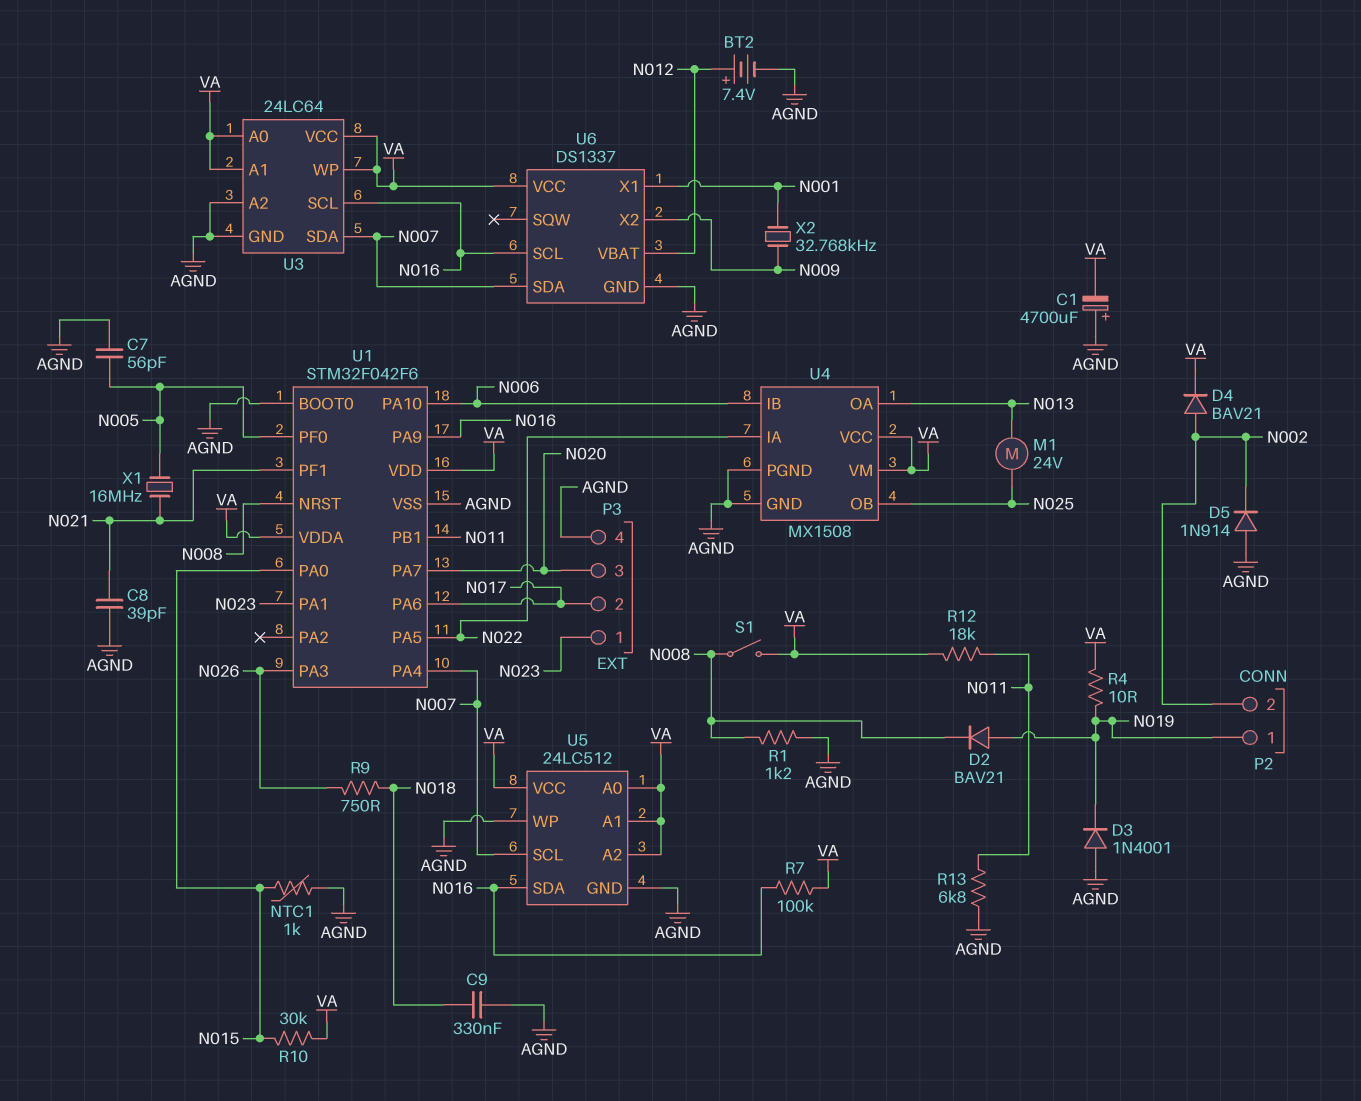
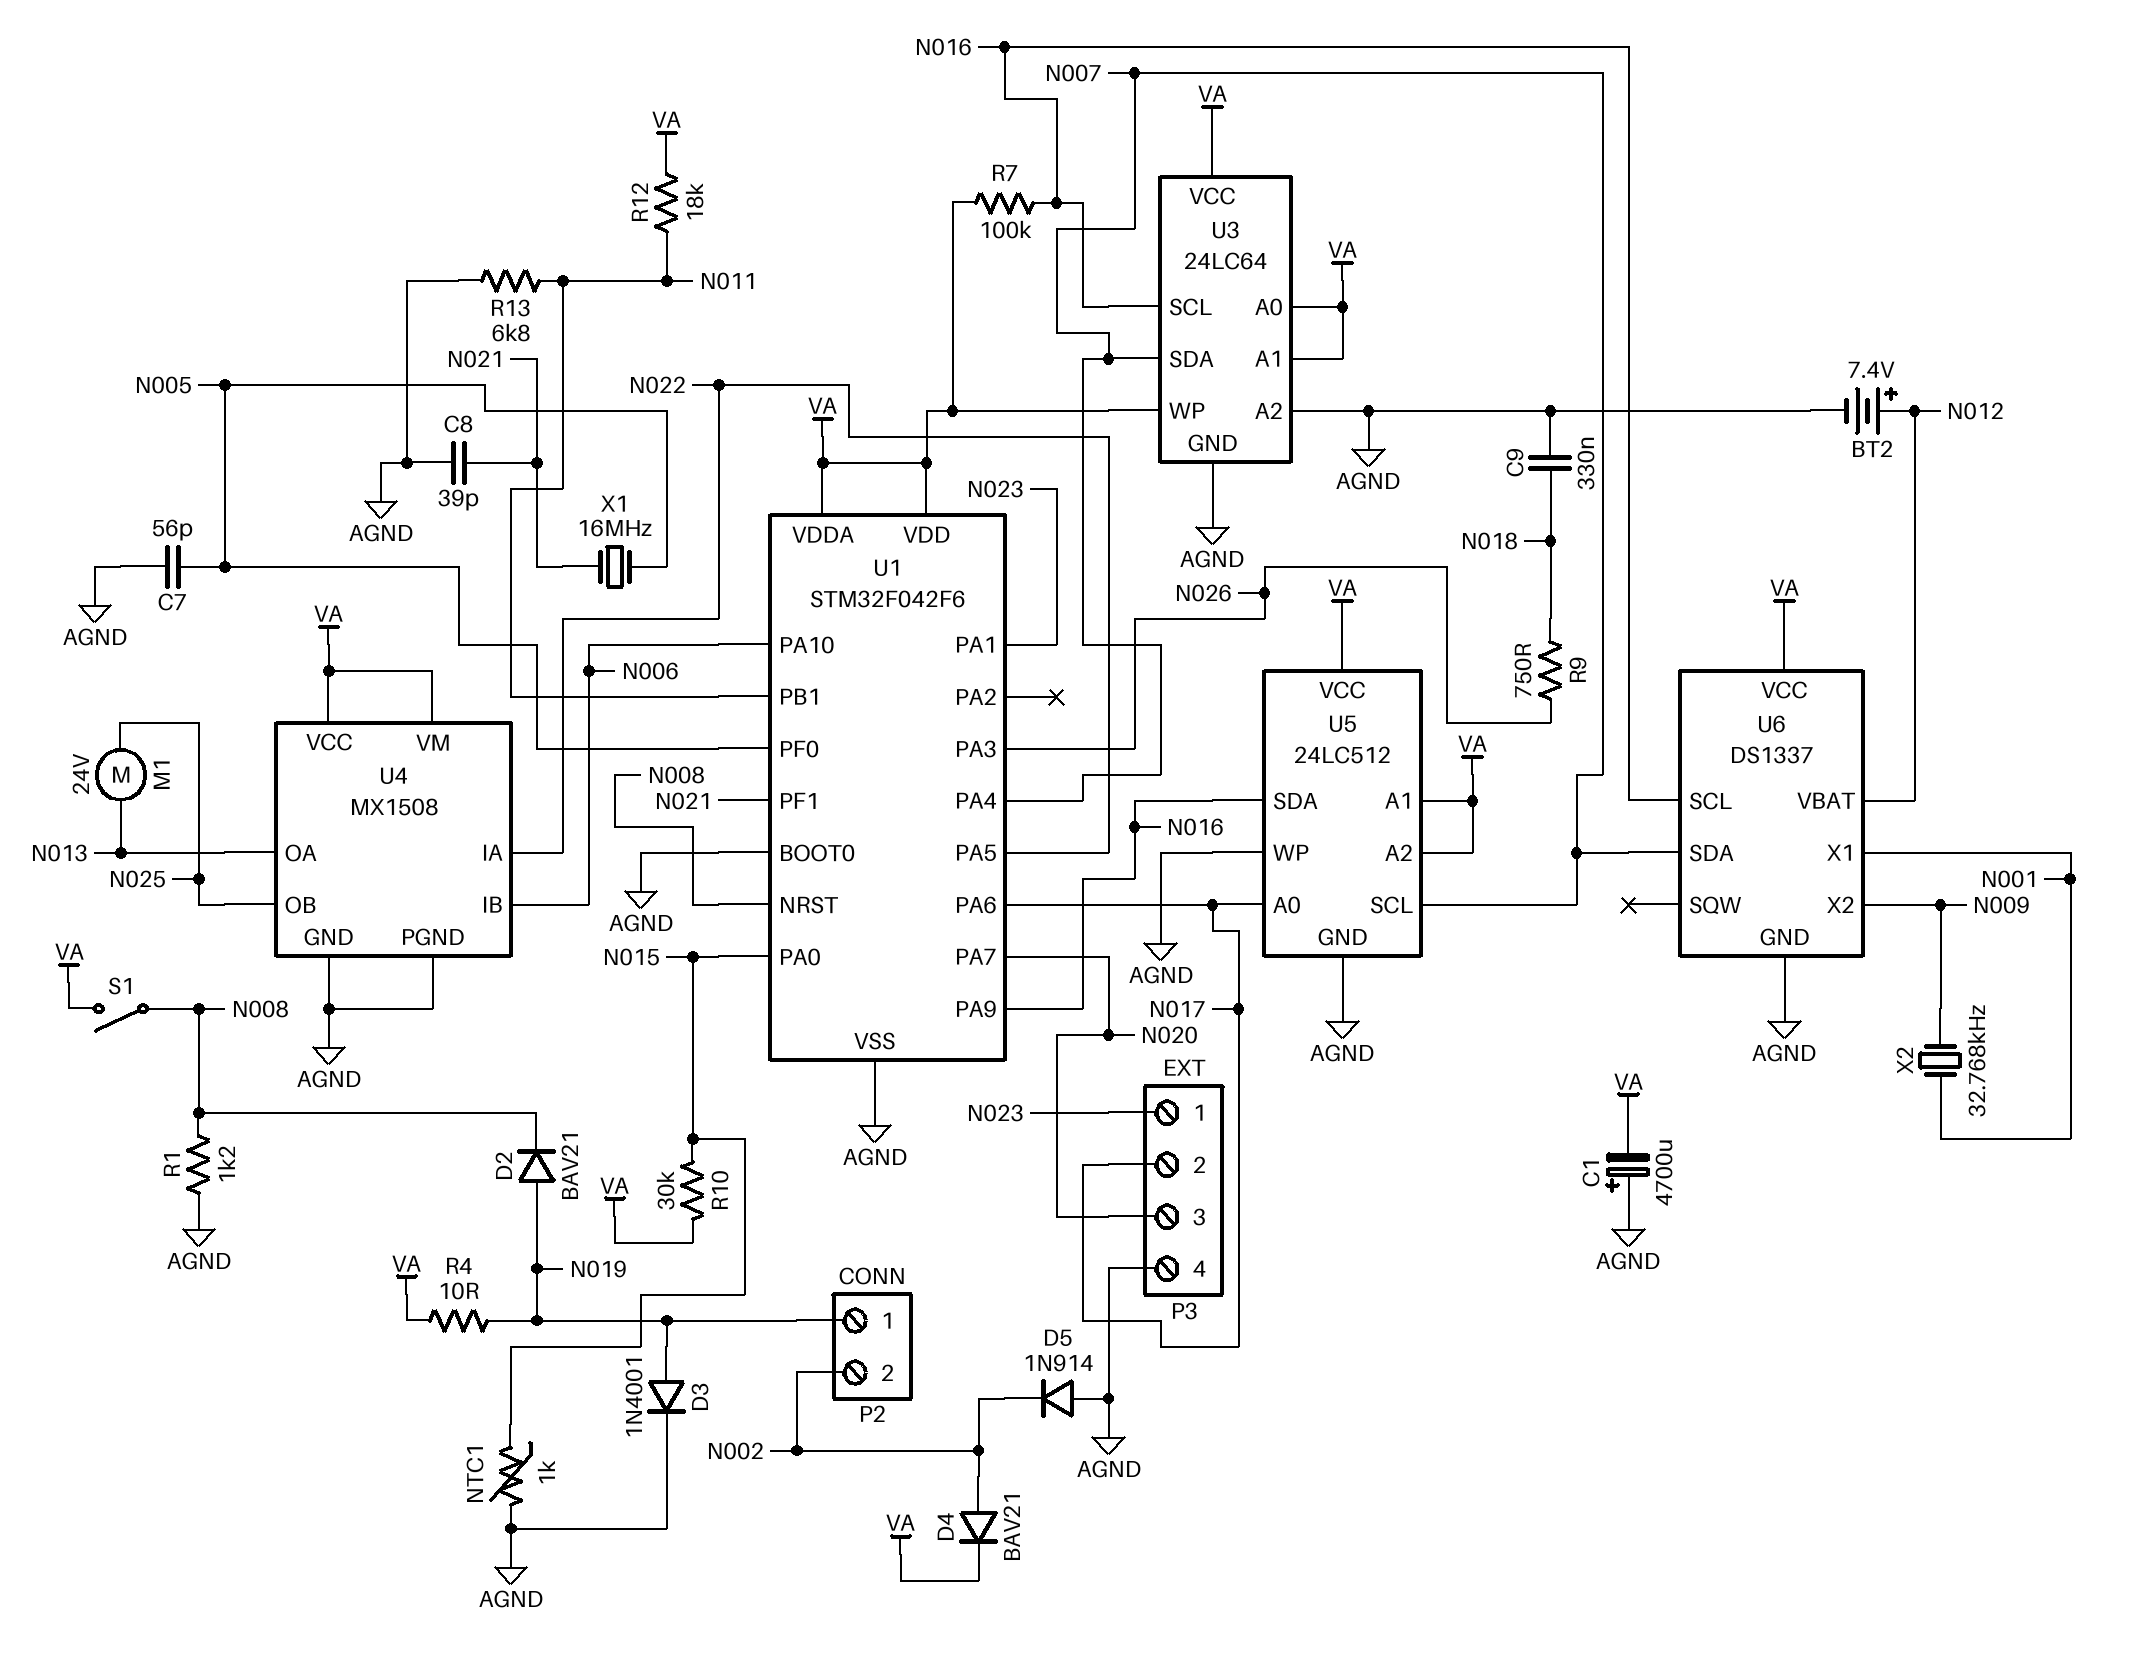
D3: diode 1N4001 (A AGND, K N019) -> diode 1N4001 (A N019, K AGND)
U5 pin A0: VA -> N017

